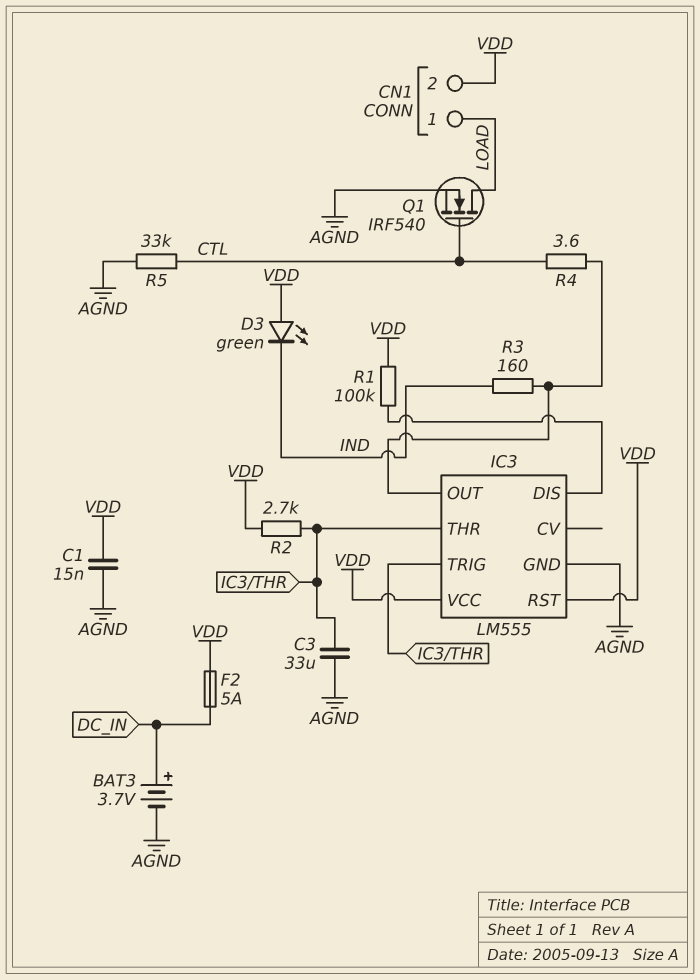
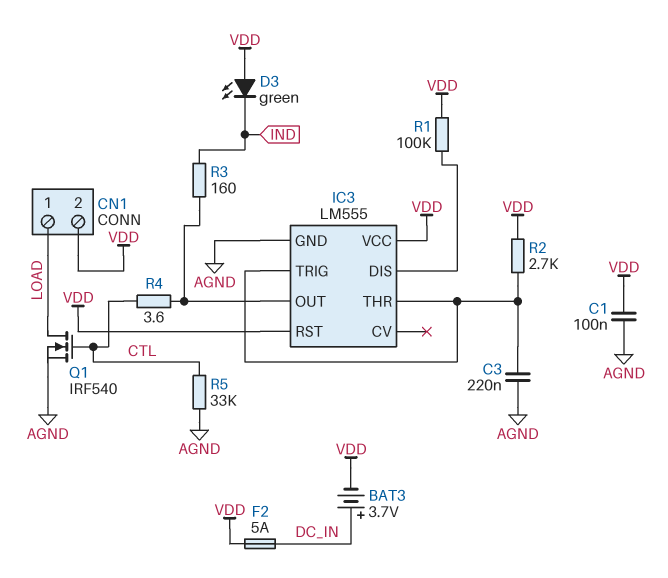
BAT3: 3.7V (plus DC_IN, minus AGND) -> 3.7V (plus DC_IN, minus VDD)
C1: 15nF (AGND, VDD) -> 100nF (AGND, VDD)
C3: 33uF (AGND, IC3/THR) -> 220nF (AGND, IC3/THR)

